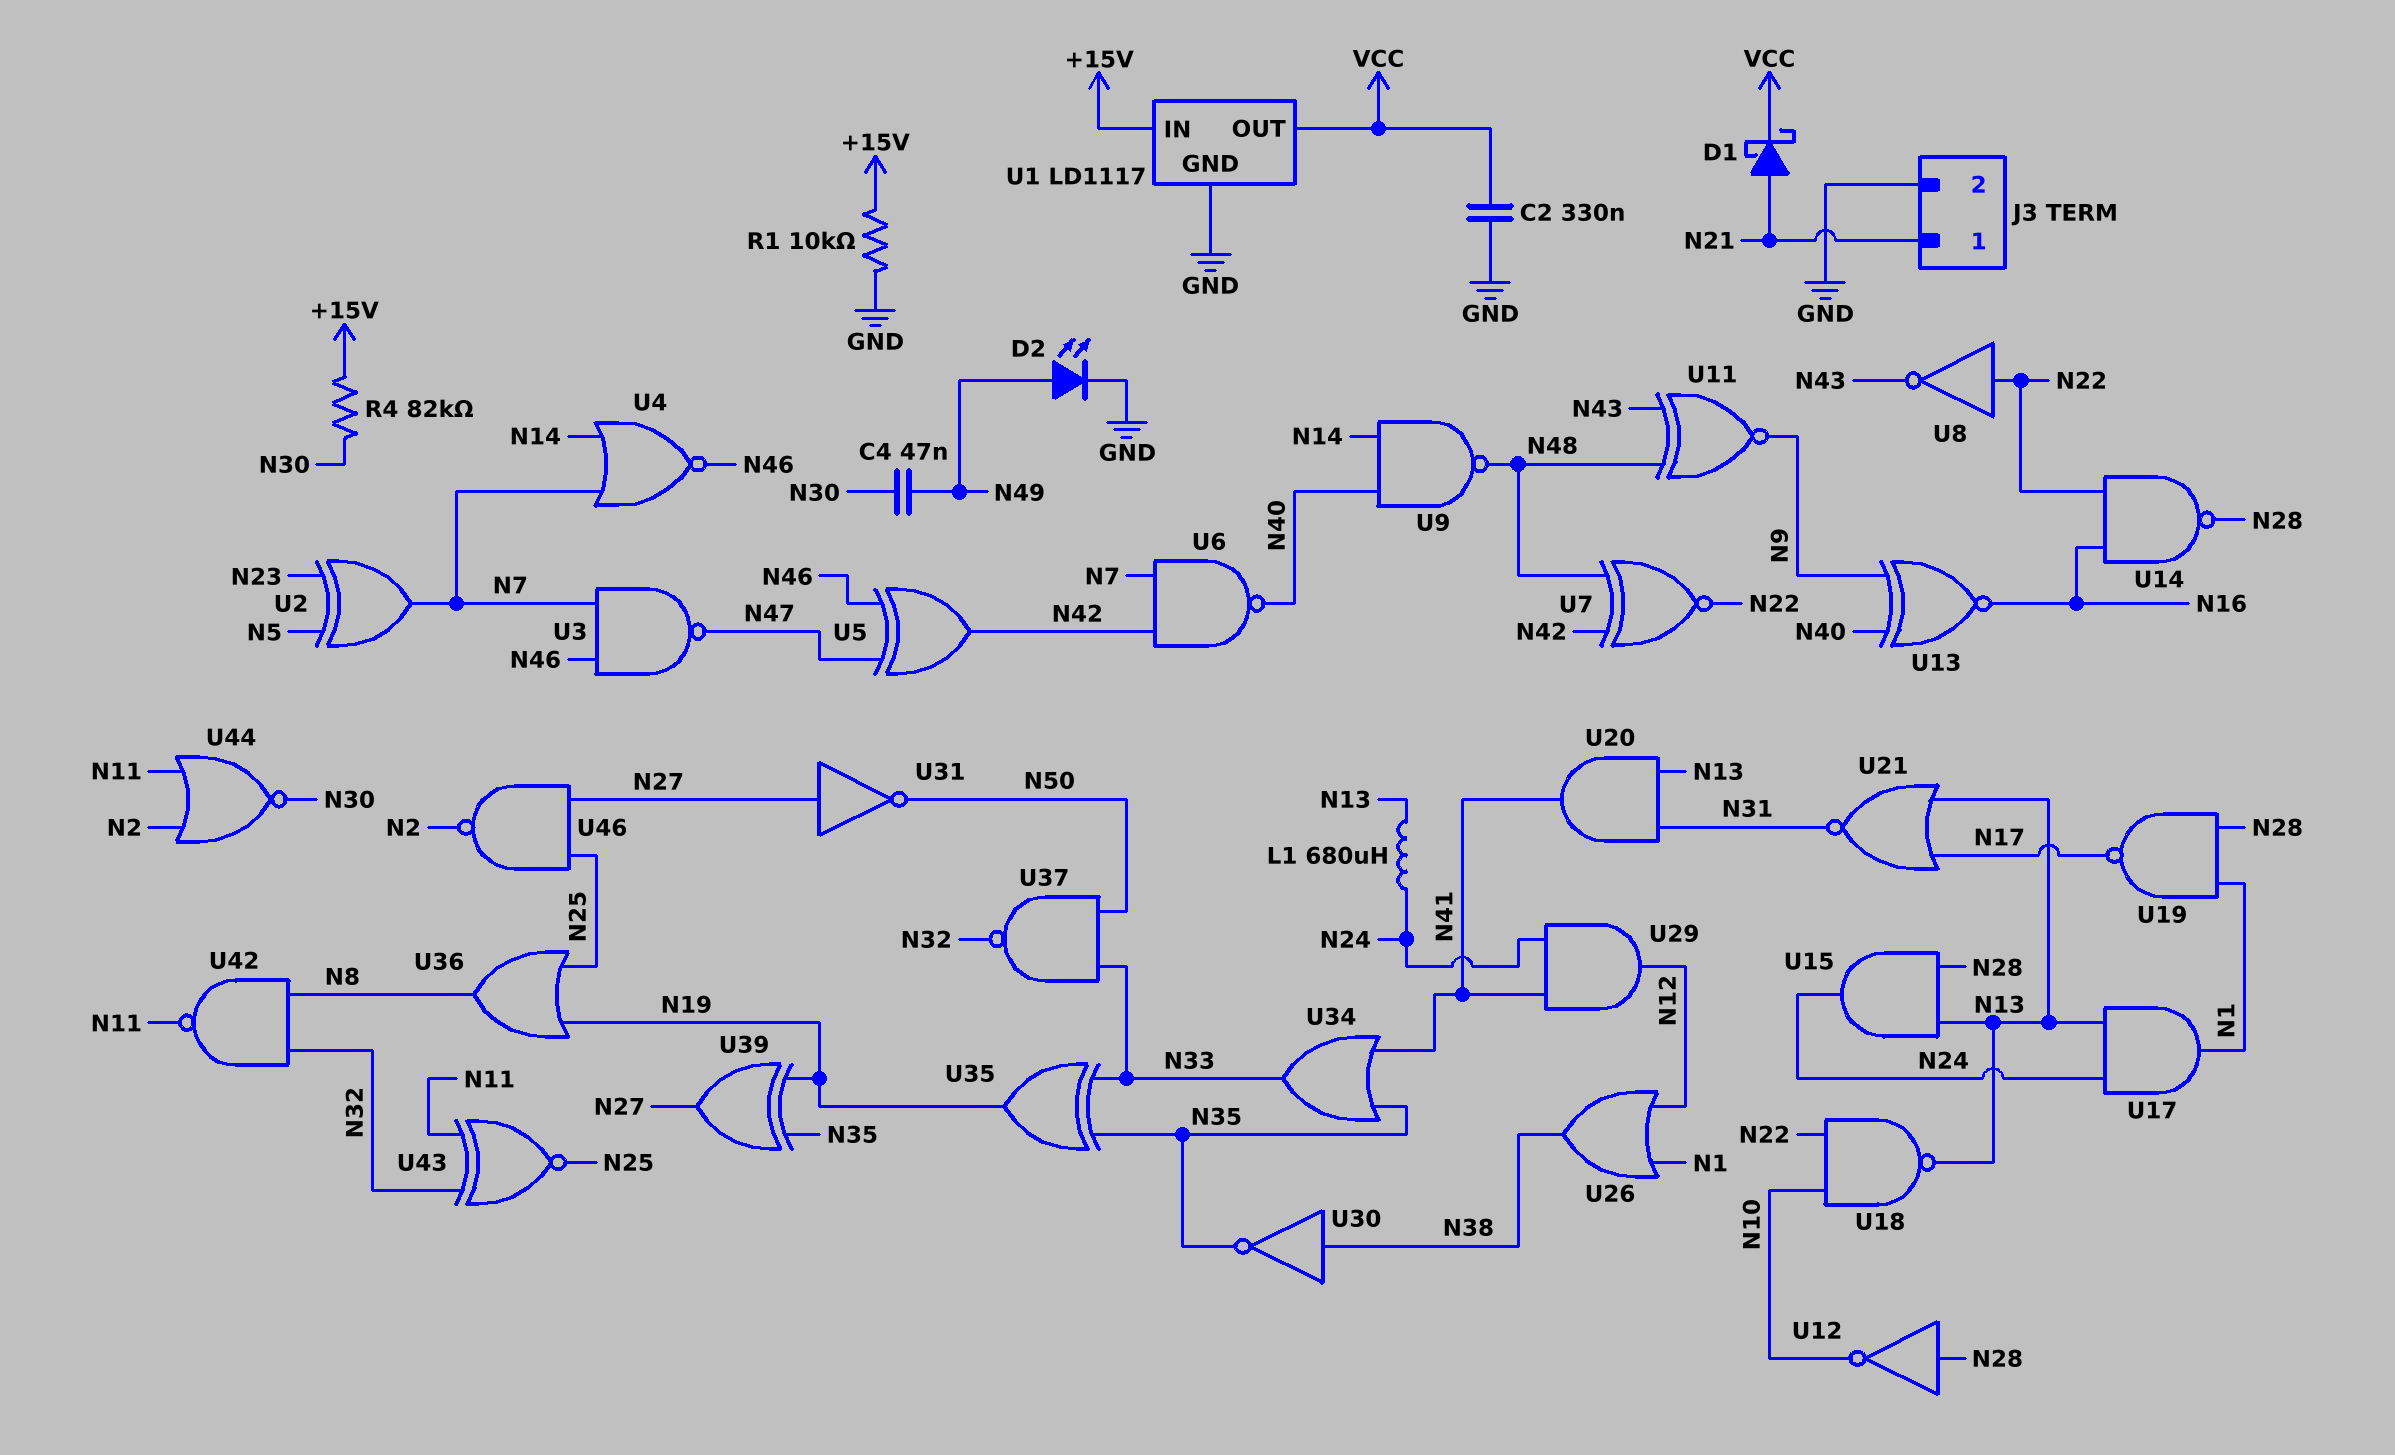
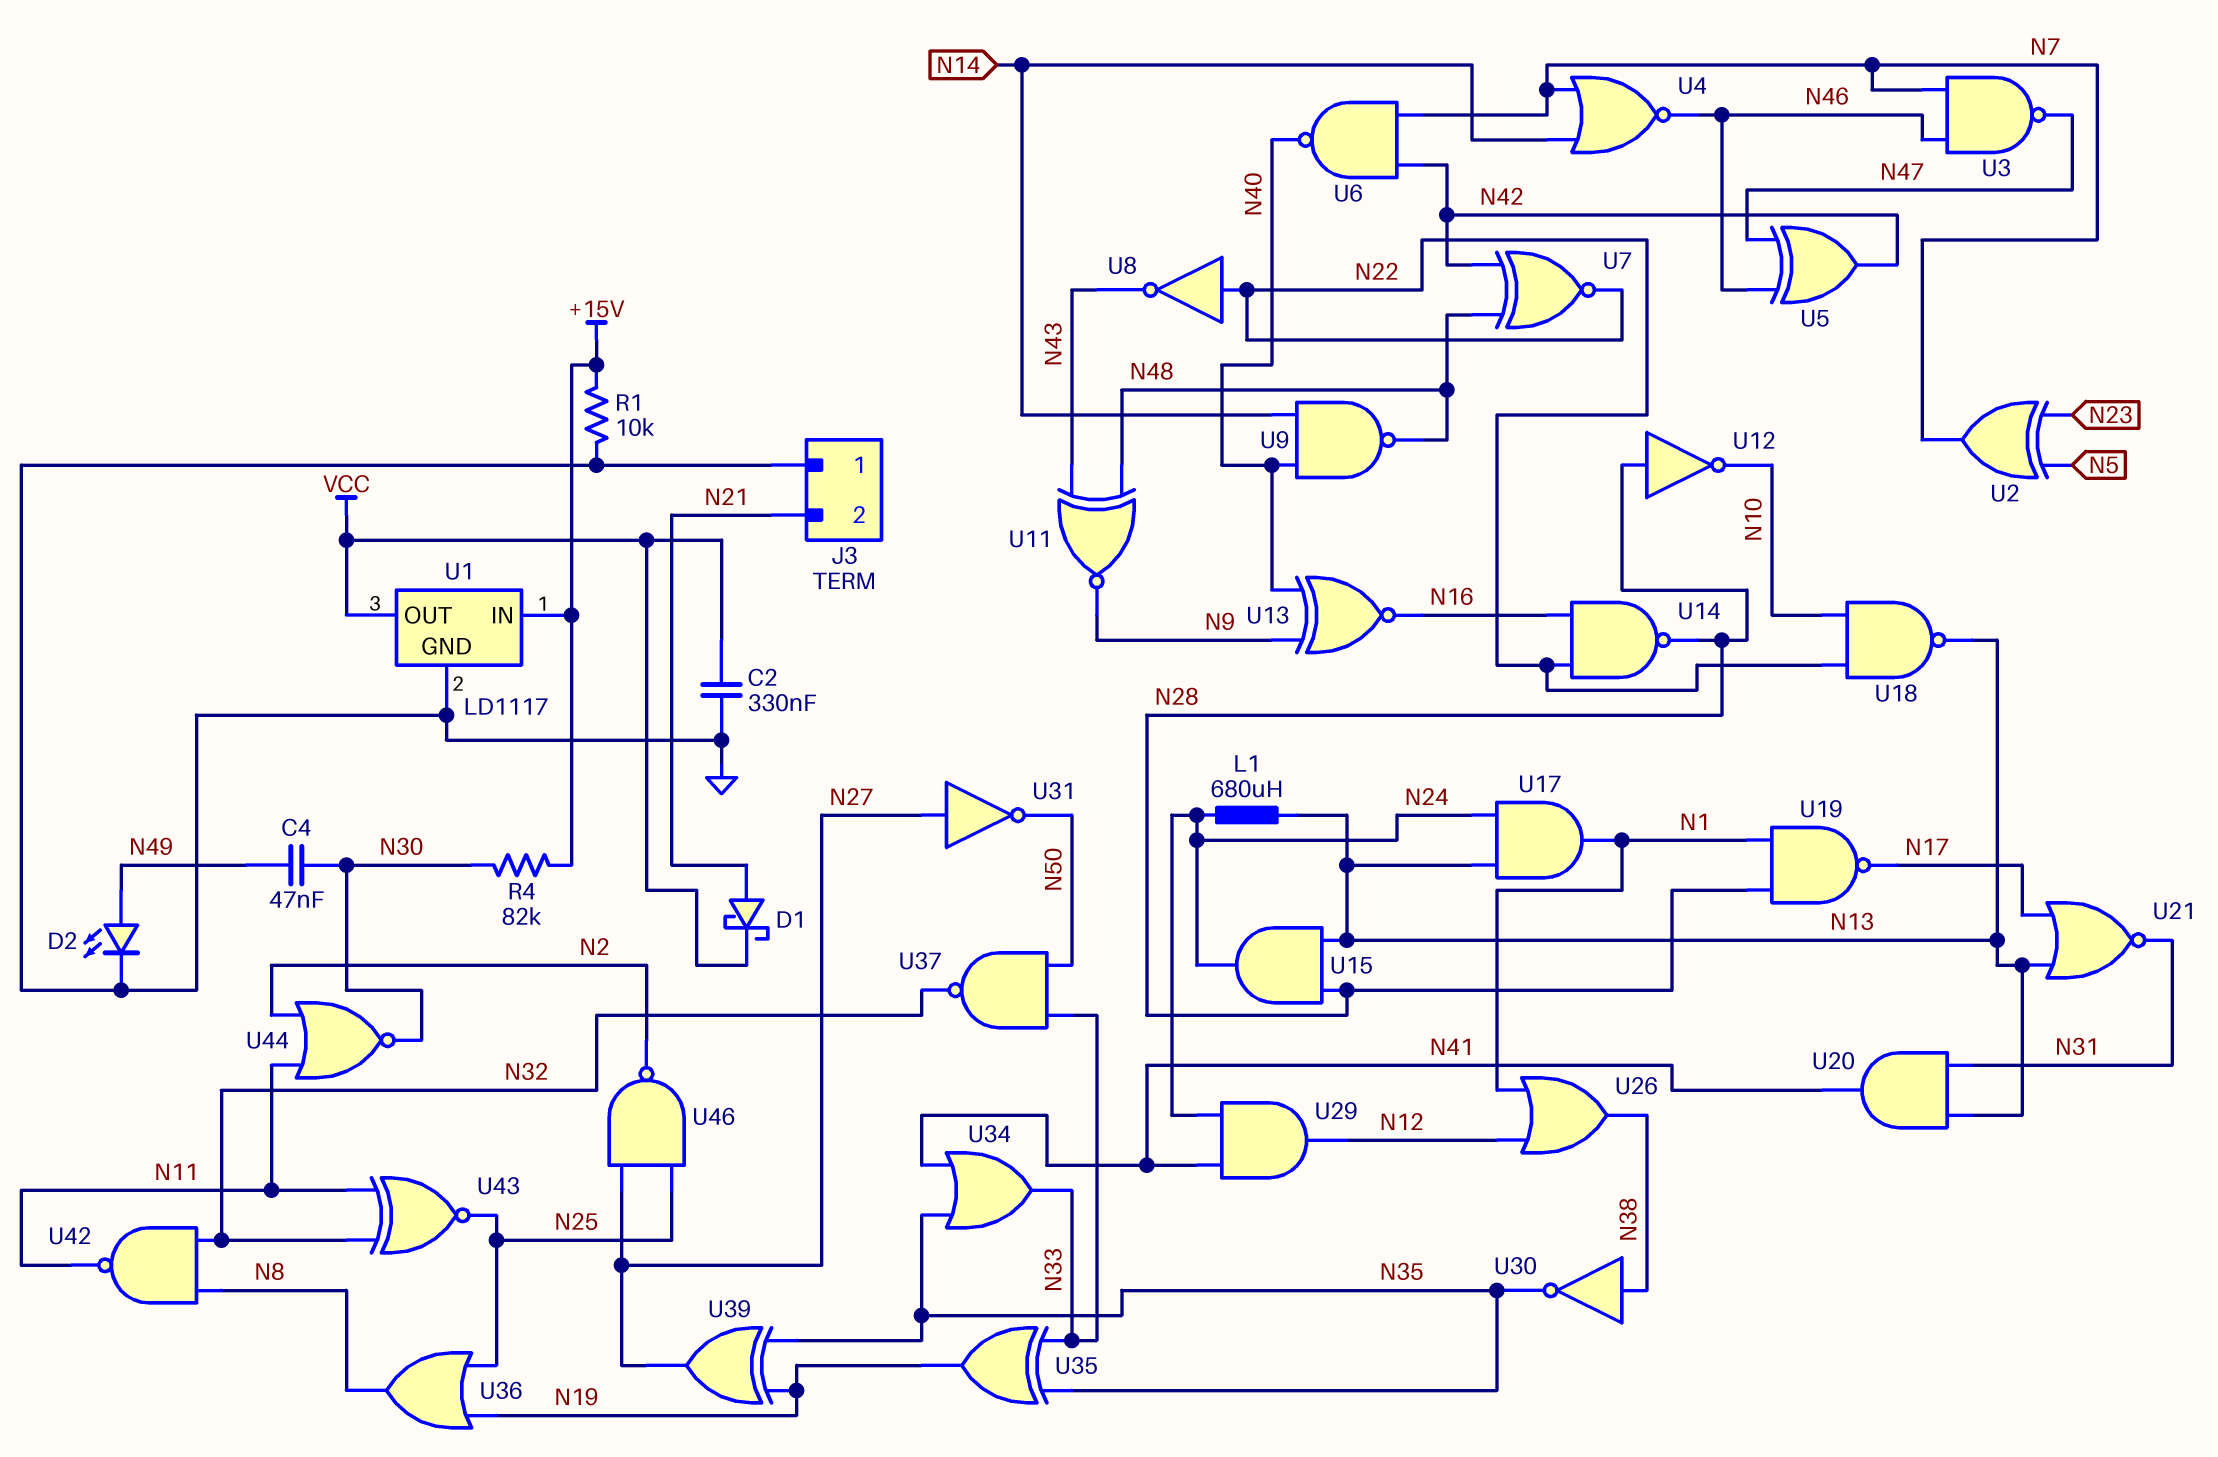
J3 pin 1: N21 -> GND
J3 pin 2: GND -> N21

